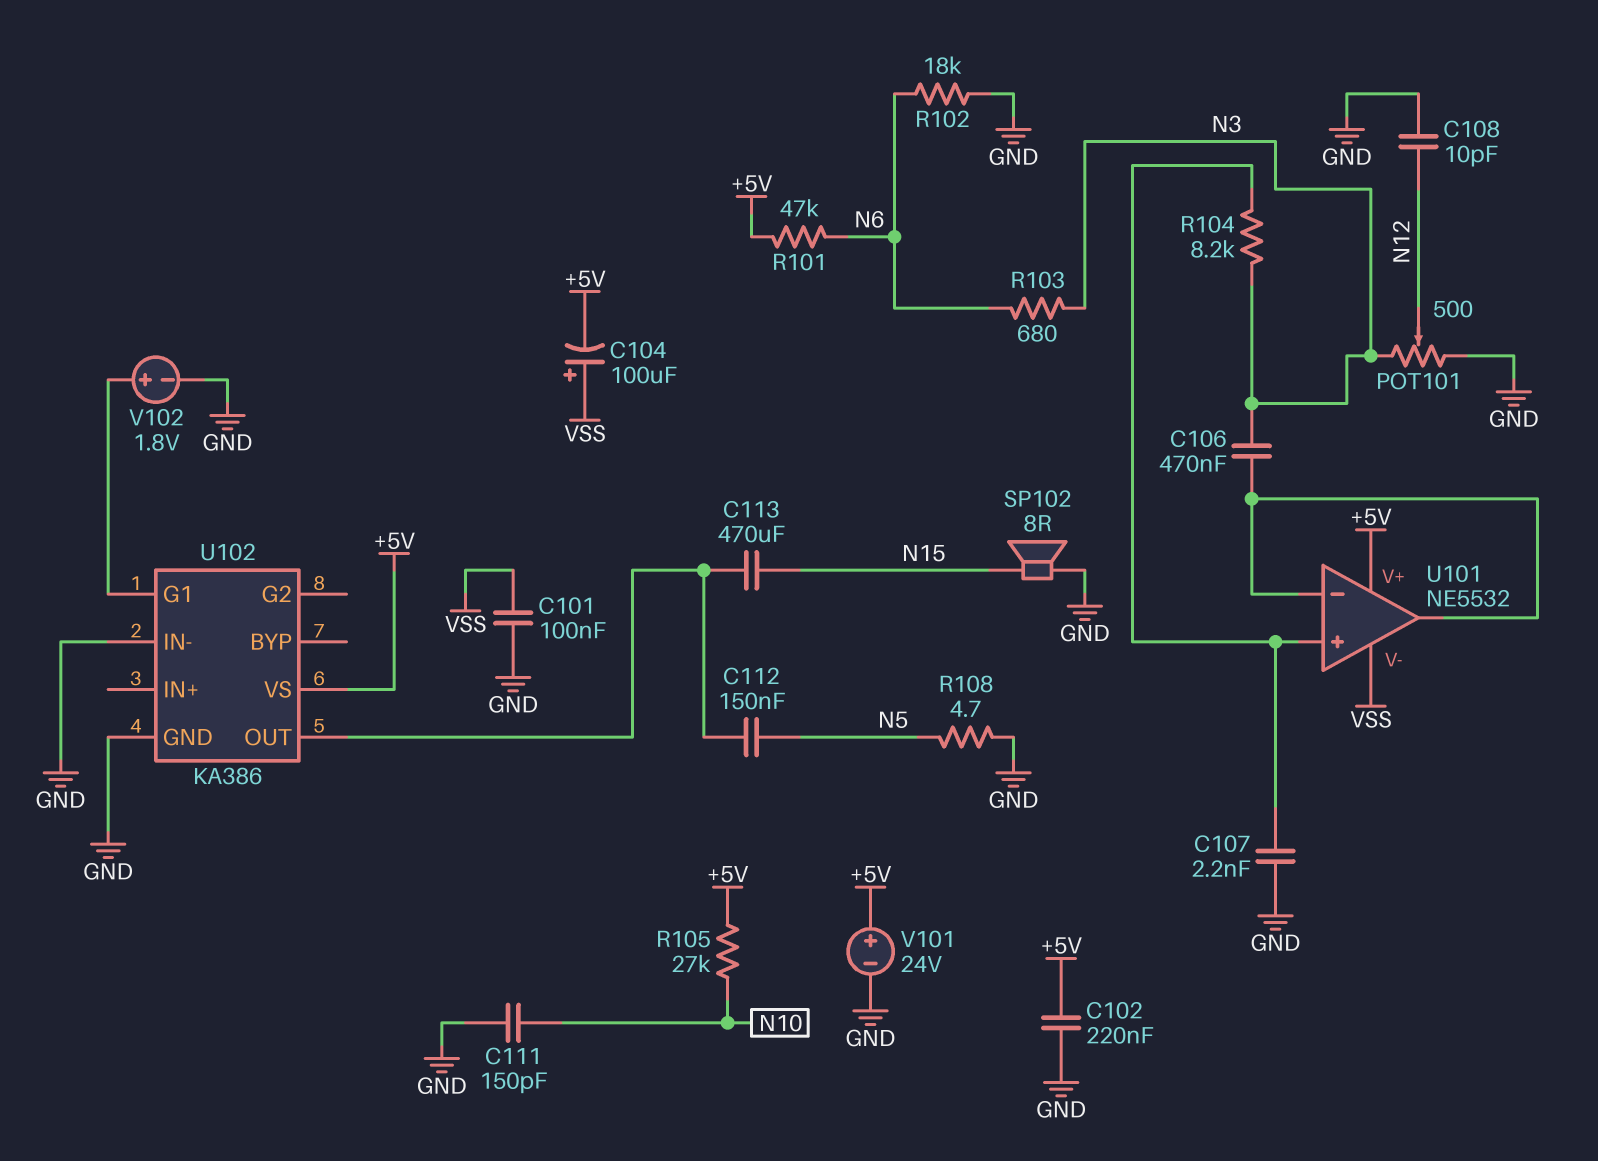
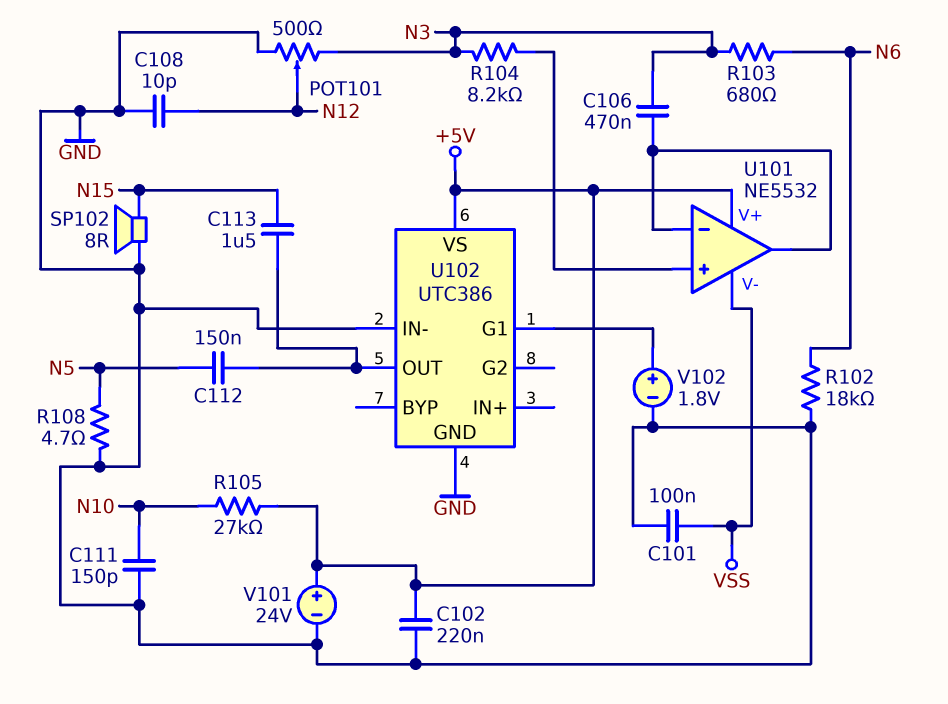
C104: 100uF (plus VSS, minus +5V) -> none
C107: 2.2nF (GND, U101/in+) -> none
C113: 470uF (N15, U102/OUT) -> 1.5uF (N15, U102/OUT)
R101: 47k (+5V, N6) -> none
U102: KA386 -> UTC386

